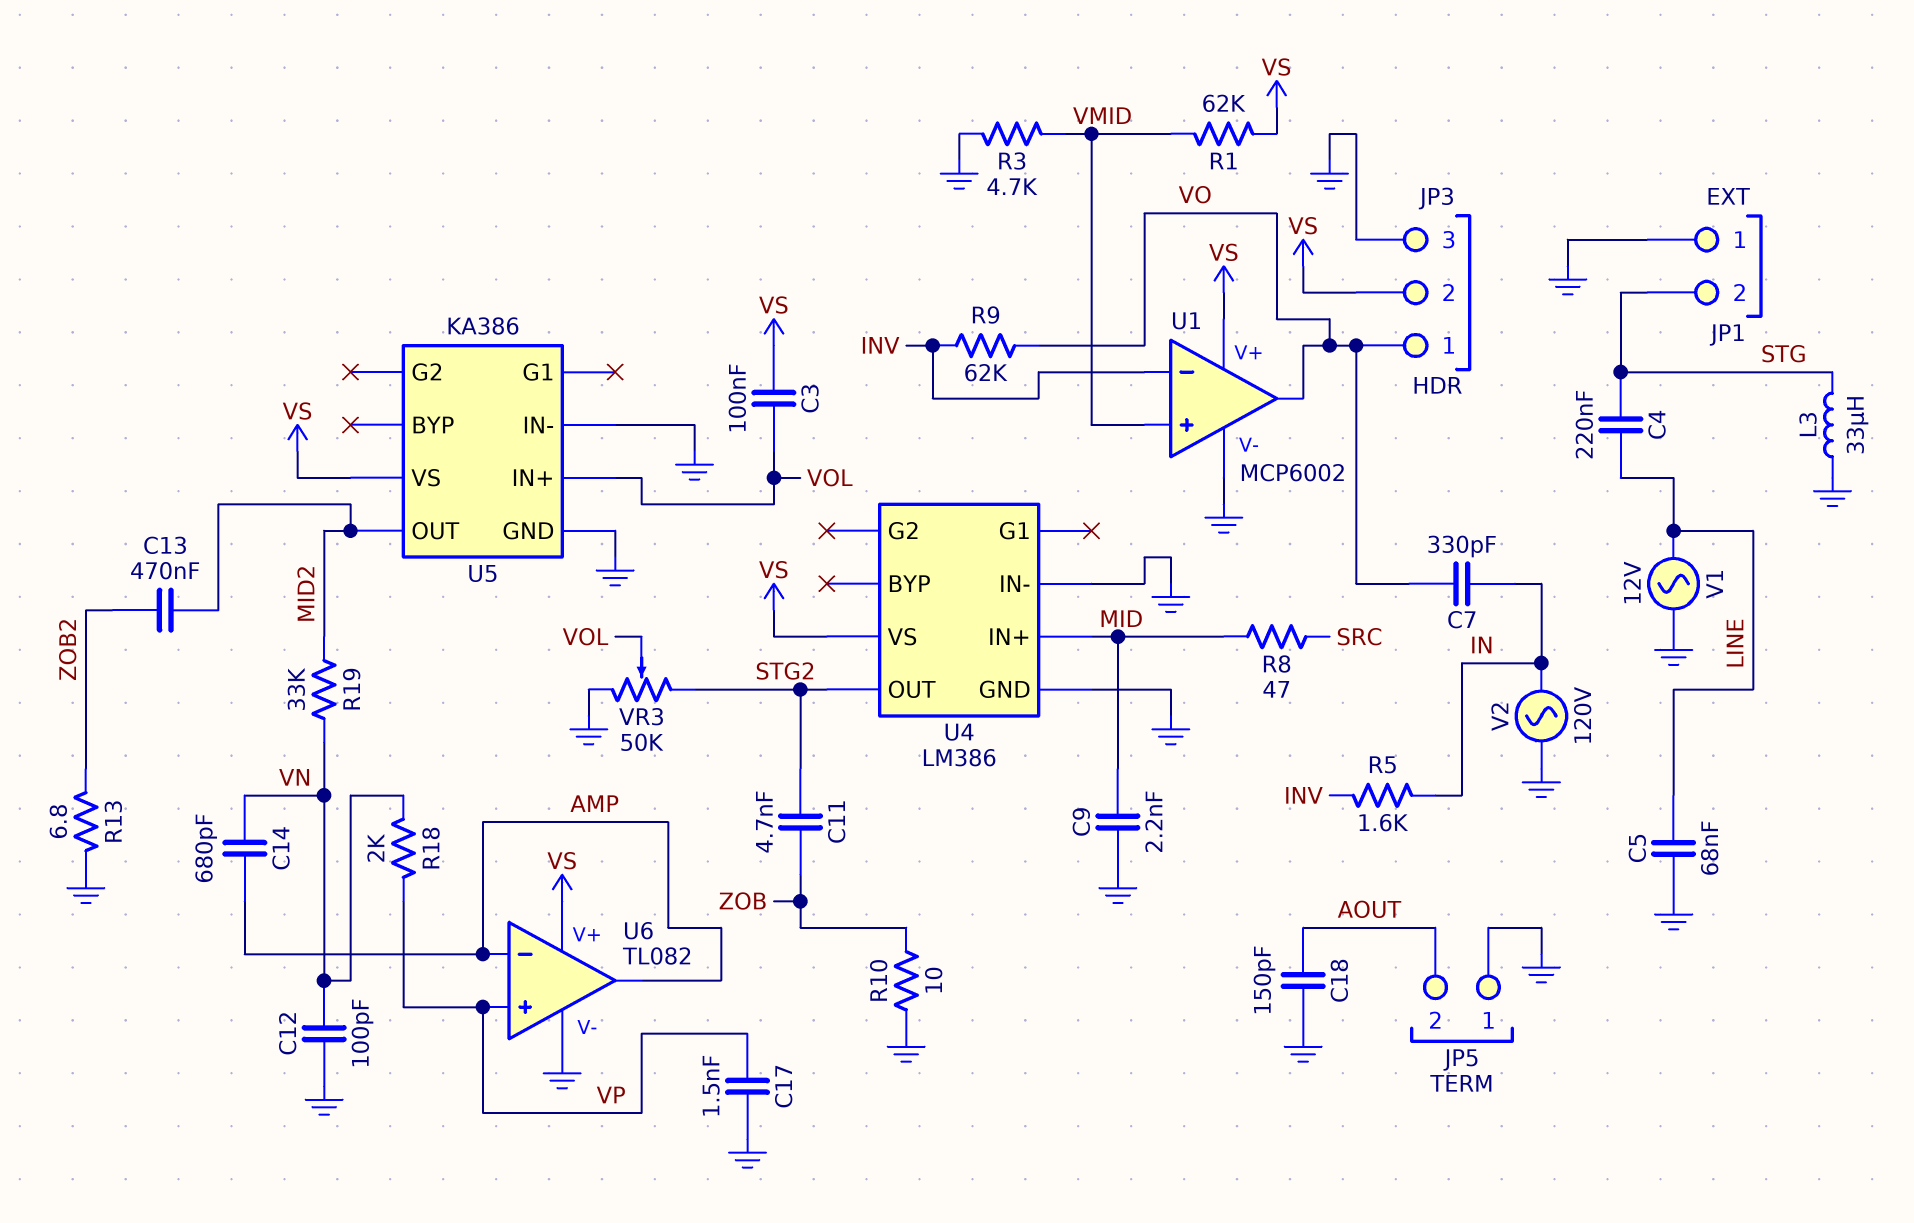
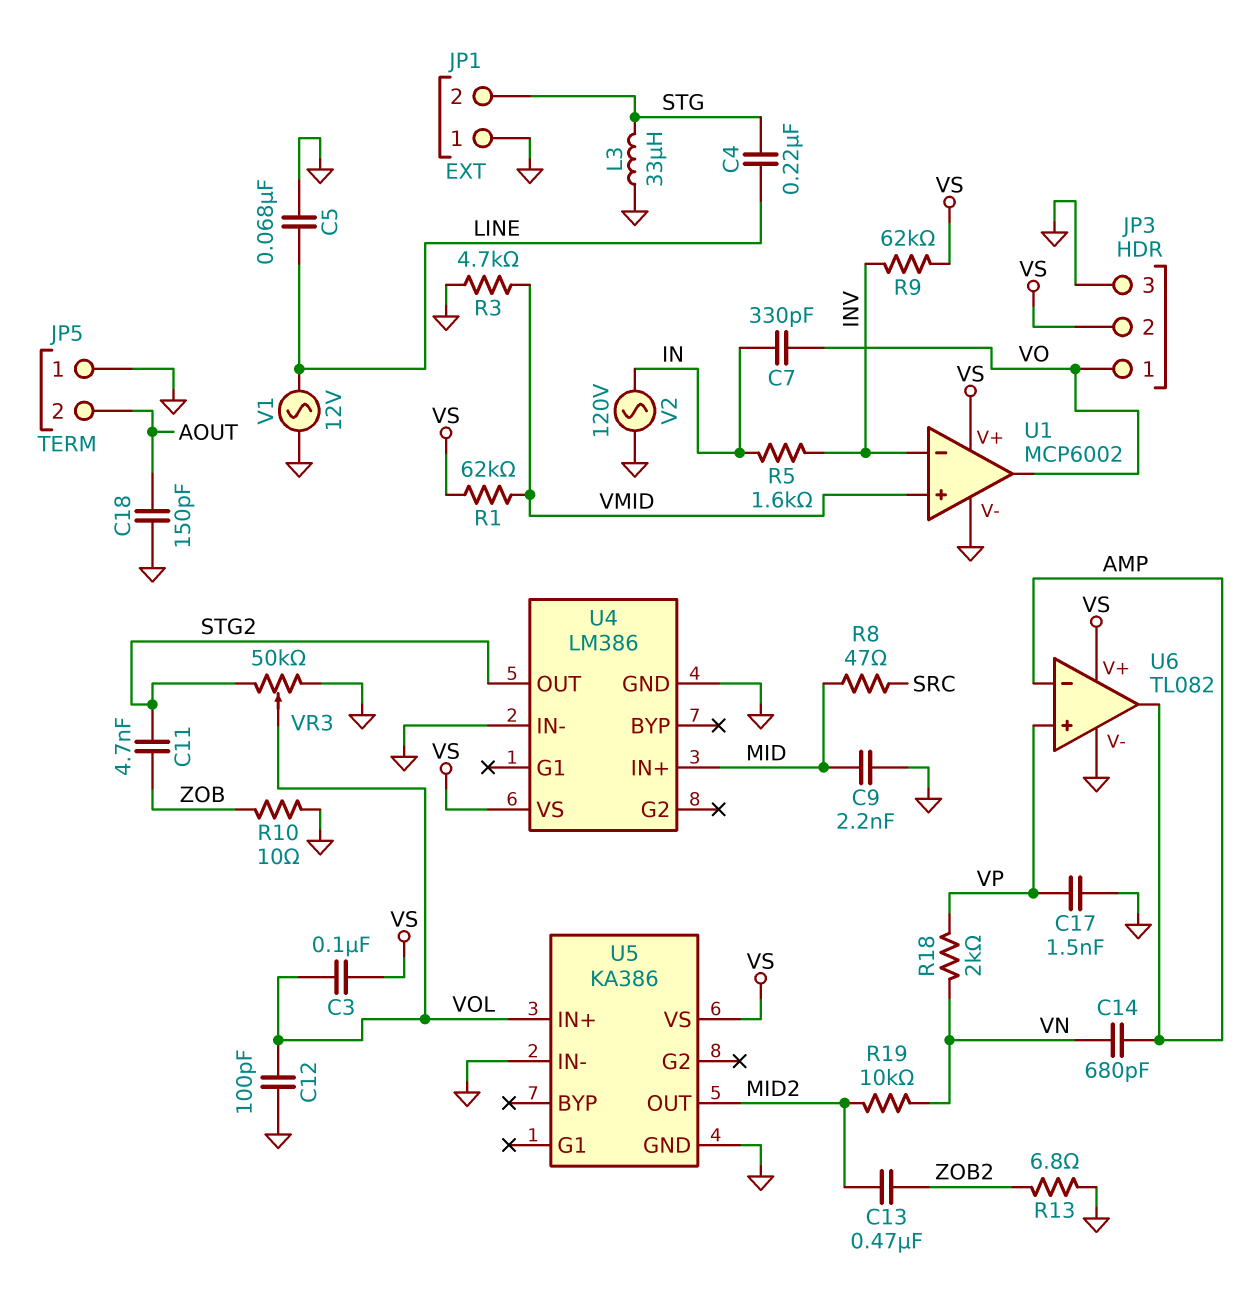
C12: 100pF (GND, VN) -> 100pF (GND, VOL)
R9: 62k (INV, VO) -> 62k (INV, VS)
R19: 33k (MID2, VN) -> 10k (MID2, VN)

